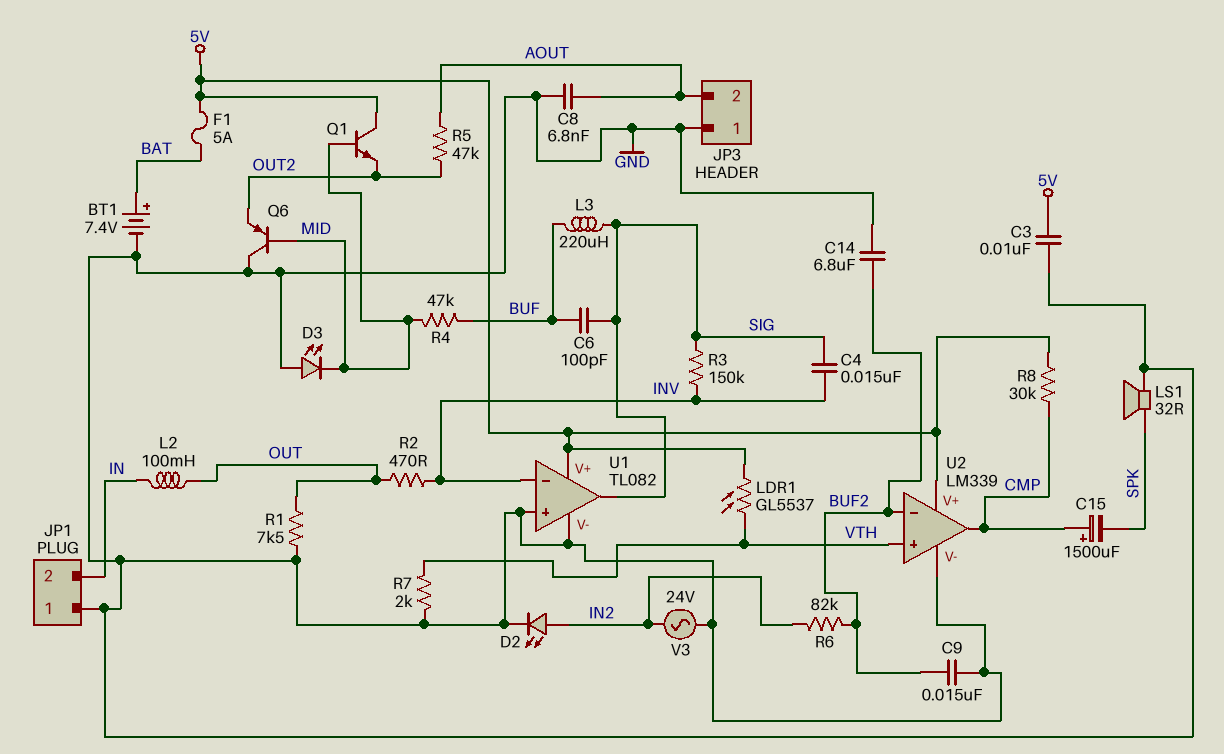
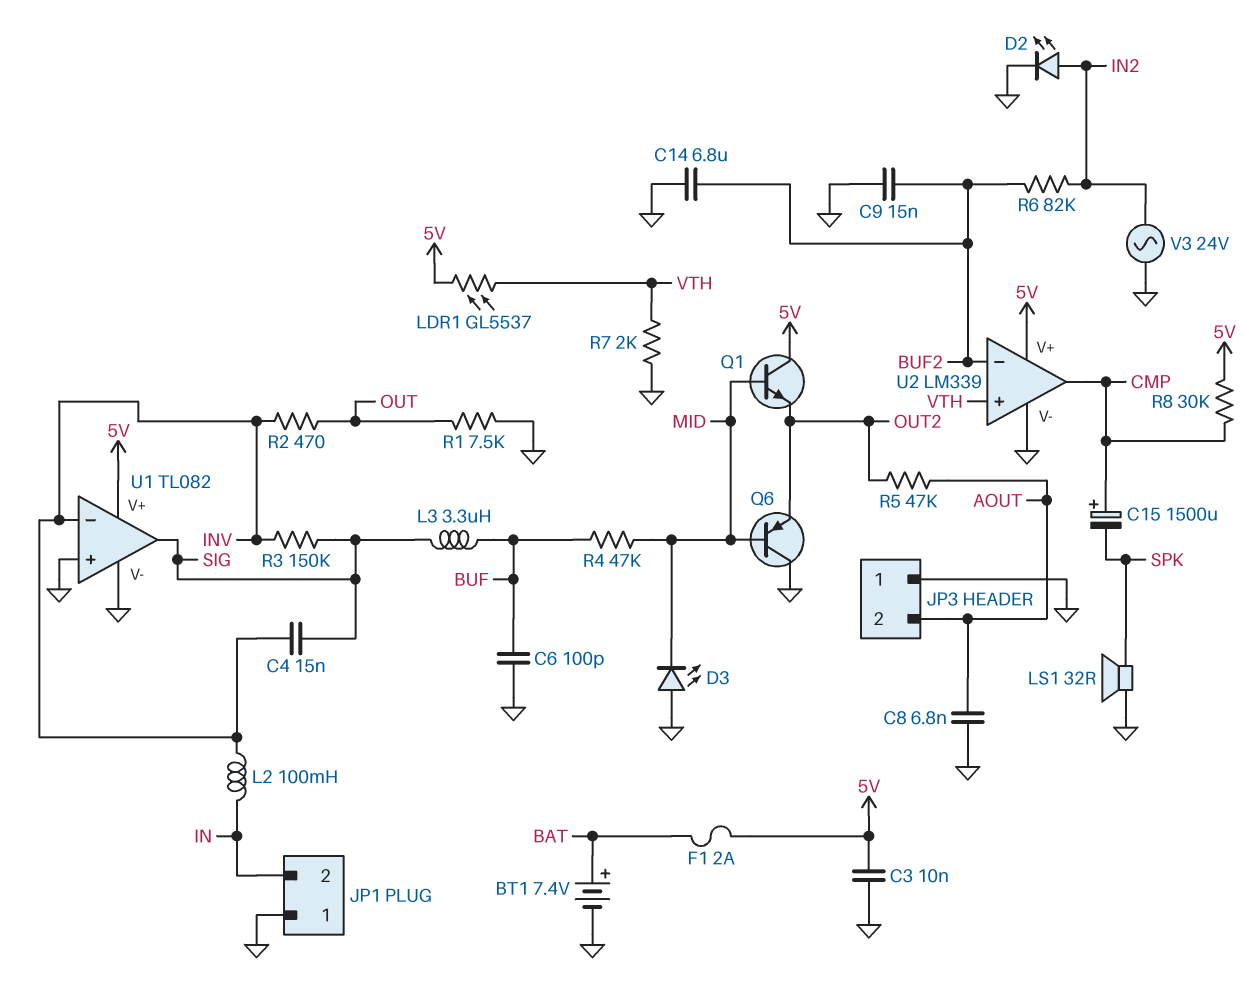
C6: 100pF (BUF, SIG) -> 100pF (BUF, GND)
F1: 5A (5V, BAT) -> 2A (5V, BAT)
L2: 100mH (IN, OUT) -> 100mH (IN, INV)
L3: 220uH (BUF, SIG) -> 3.3uH (BUF, SIG)

